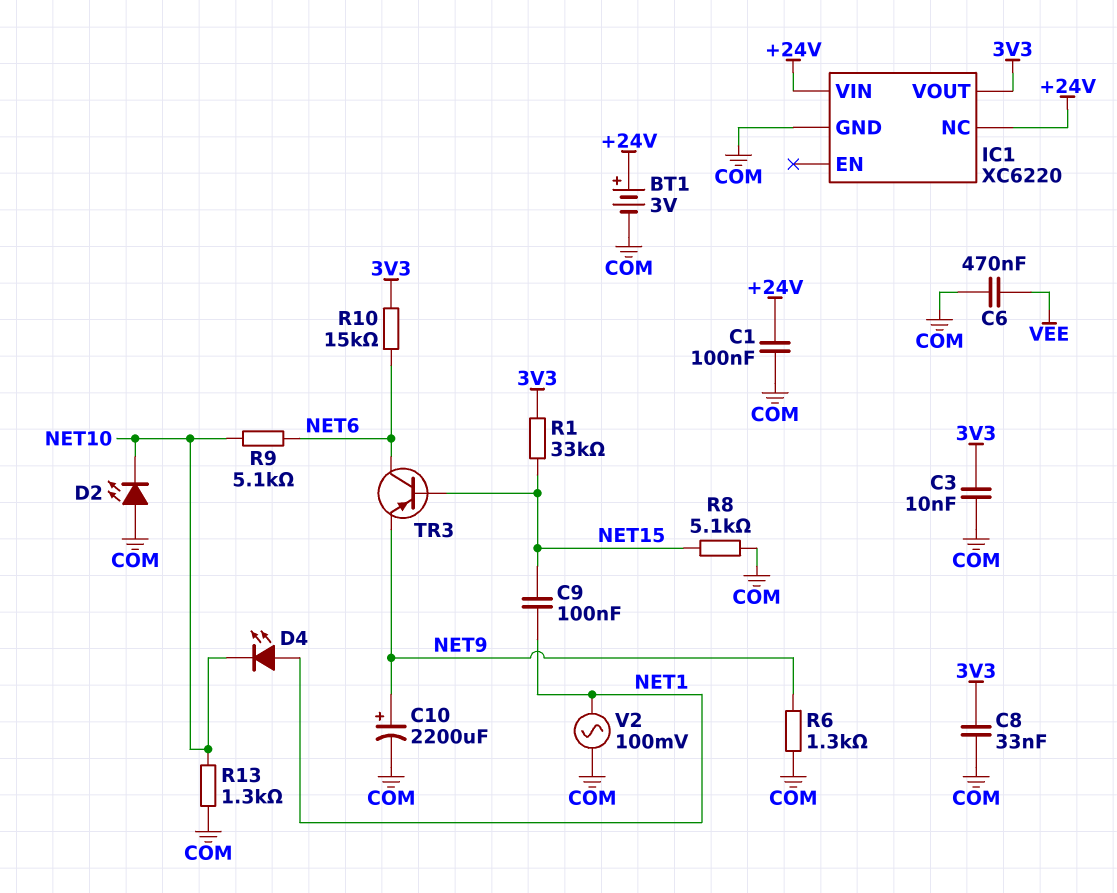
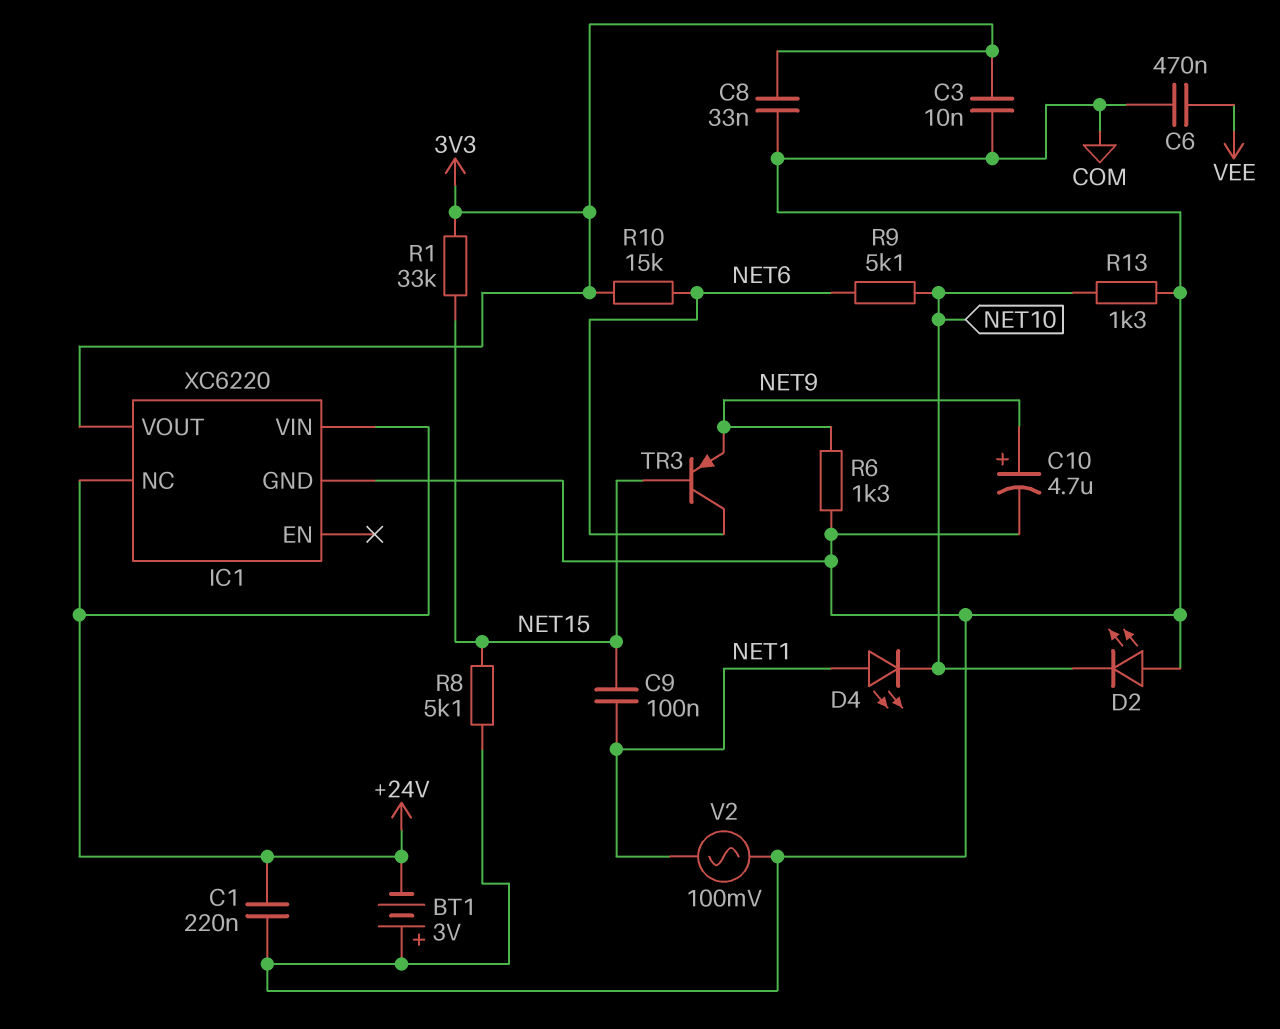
BT1: 3V (plus +24V, minus COM) -> 3V (plus COM, minus +24V)
C1: 100nF (+24V, COM) -> 220nF (+24V, COM)
C10: 2200uF (plus NET9, minus COM) -> 4.7uF (plus NET9, minus COM)

